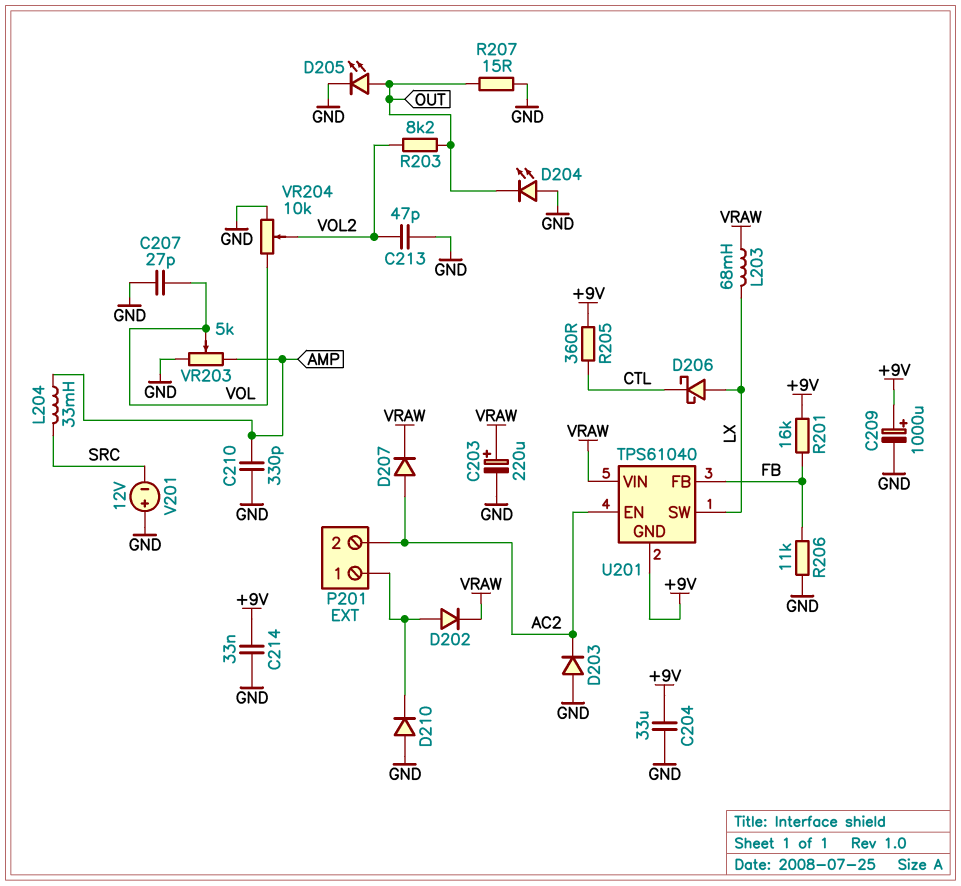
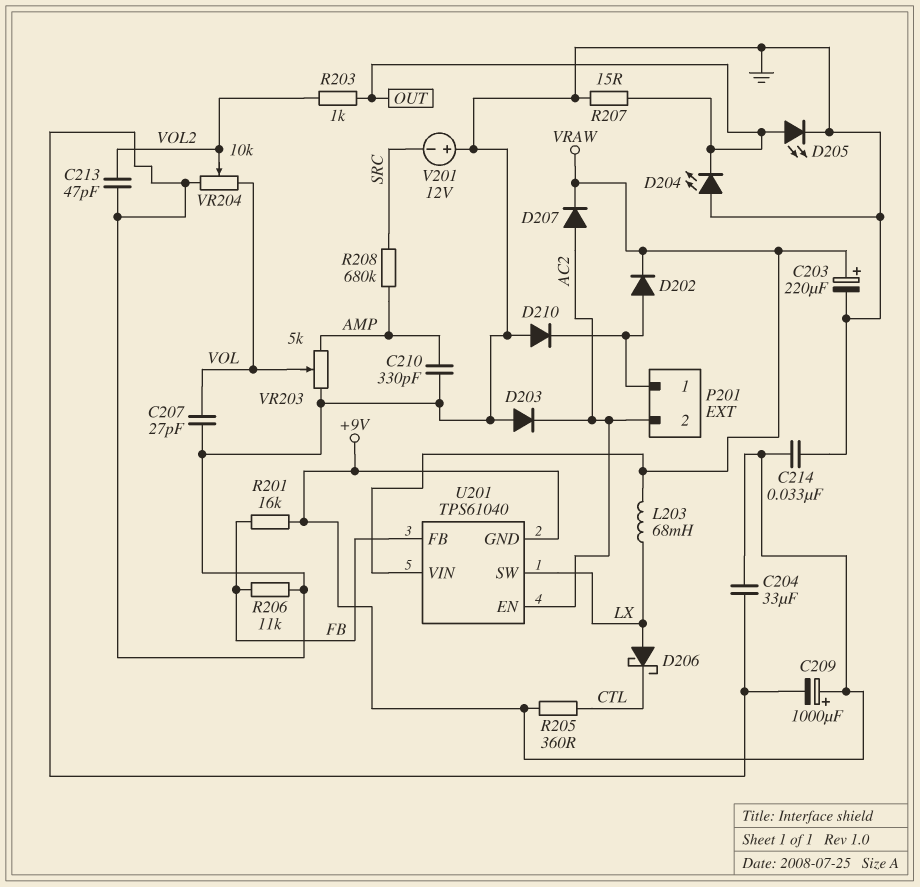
L204: 33mH (AMP, SRC) -> none
R203: 8.2k (OUT, VOL2) -> 1k (OUT, VOL2)
R208: none -> 680k (AMP, SRC)

